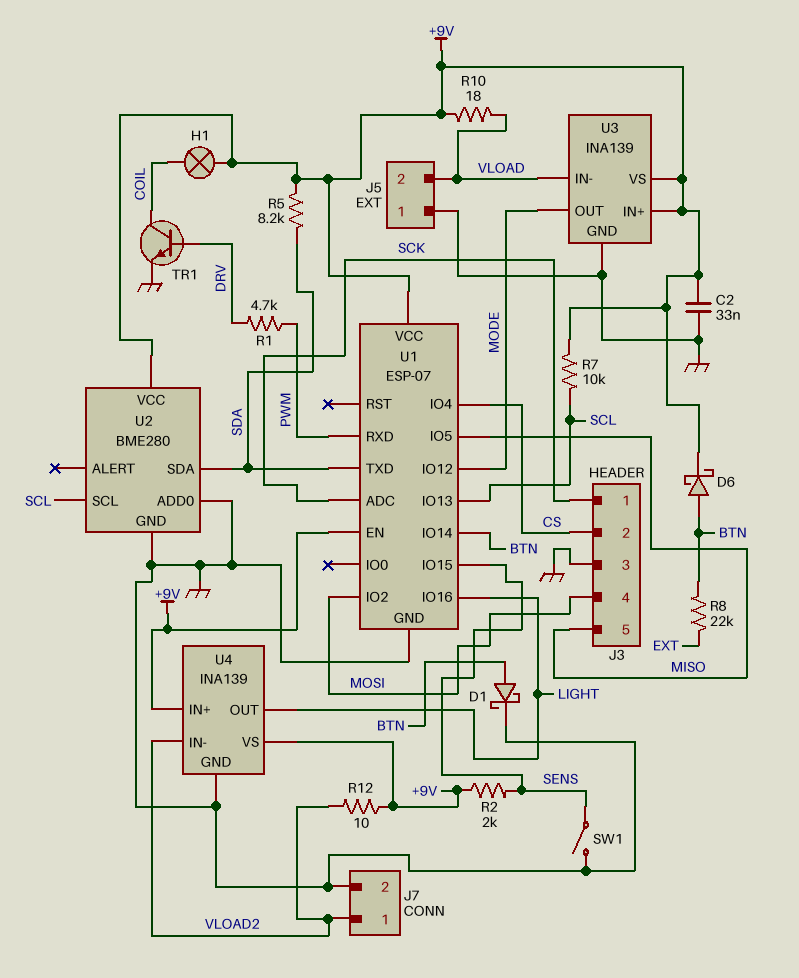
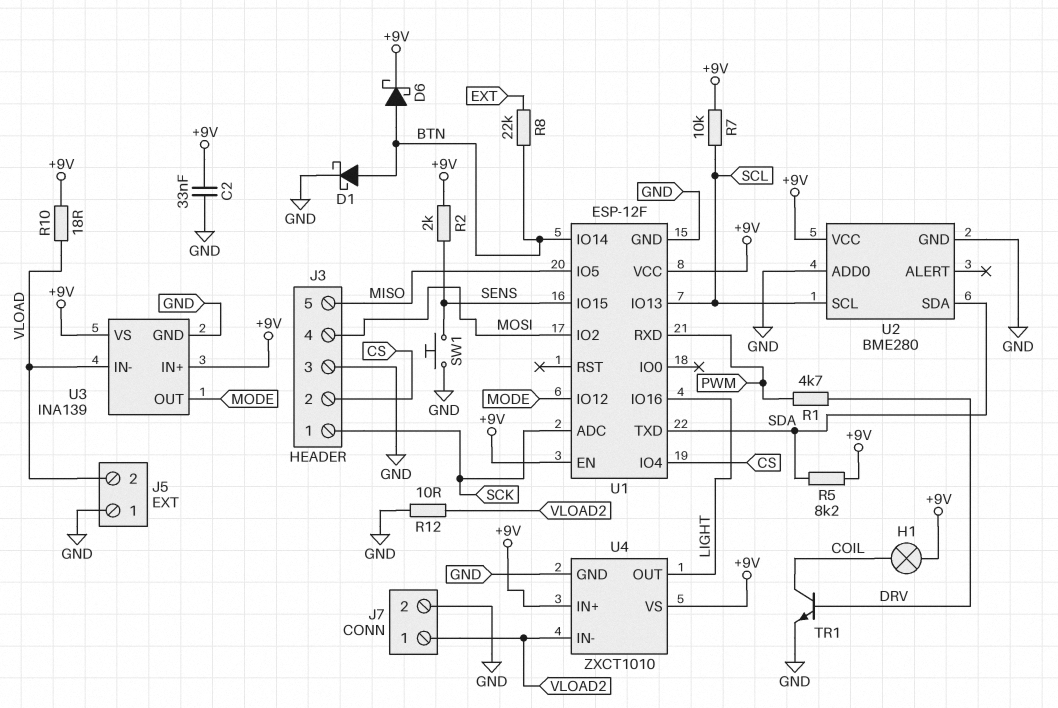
R12: 10 (+9V, VLOAD2) -> 10 (GND, VLOAD2)
SW1: switch (GND, SENS) -> button (GND, SENS)
U1: ESP-07 -> ESP-12F
U4: INA139 -> ZXCT1010

